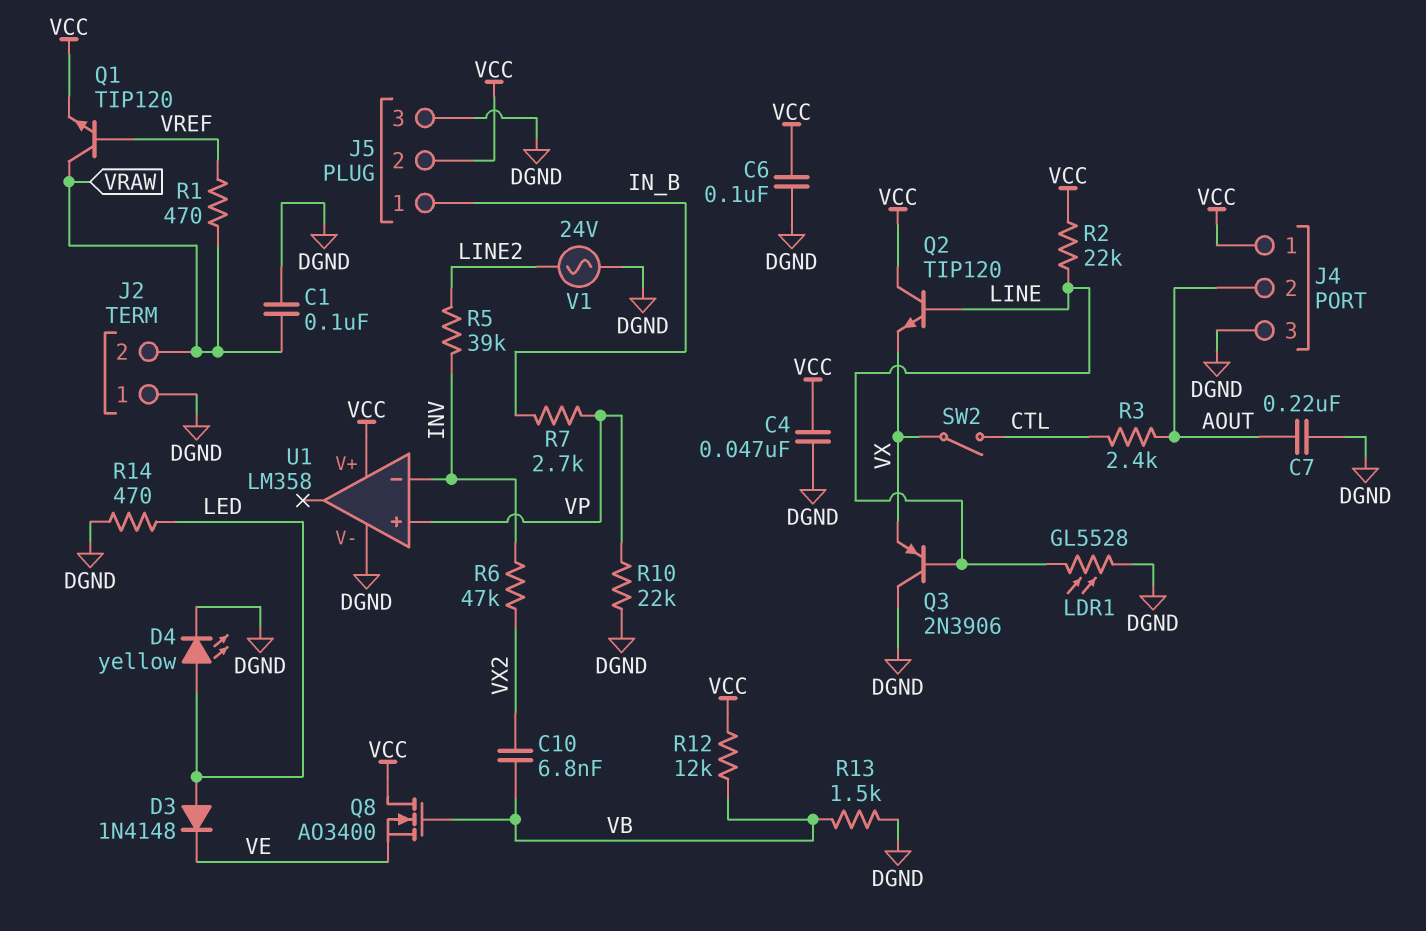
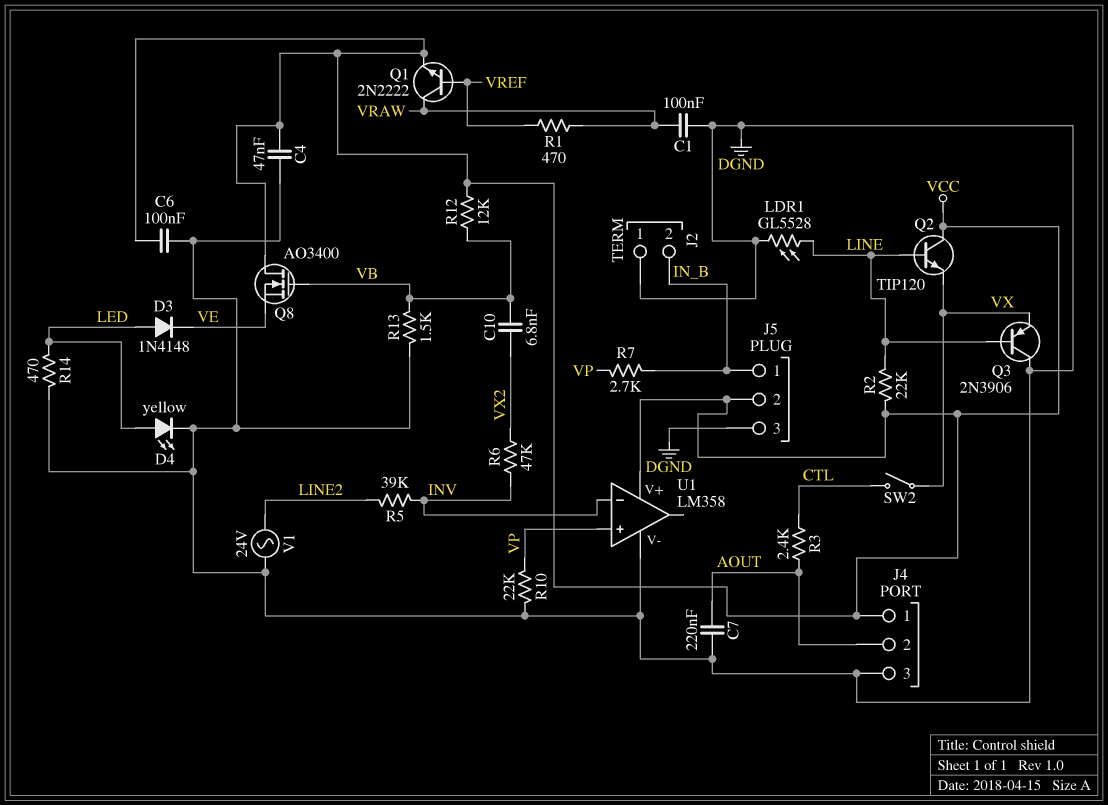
J2 pin 2: VRAW -> IN_B
Q1: NPN TIP120 (B VREF, C VRAW, E VCC) -> NPN 2N2222 (B VREF, C VRAW, E VCC)

